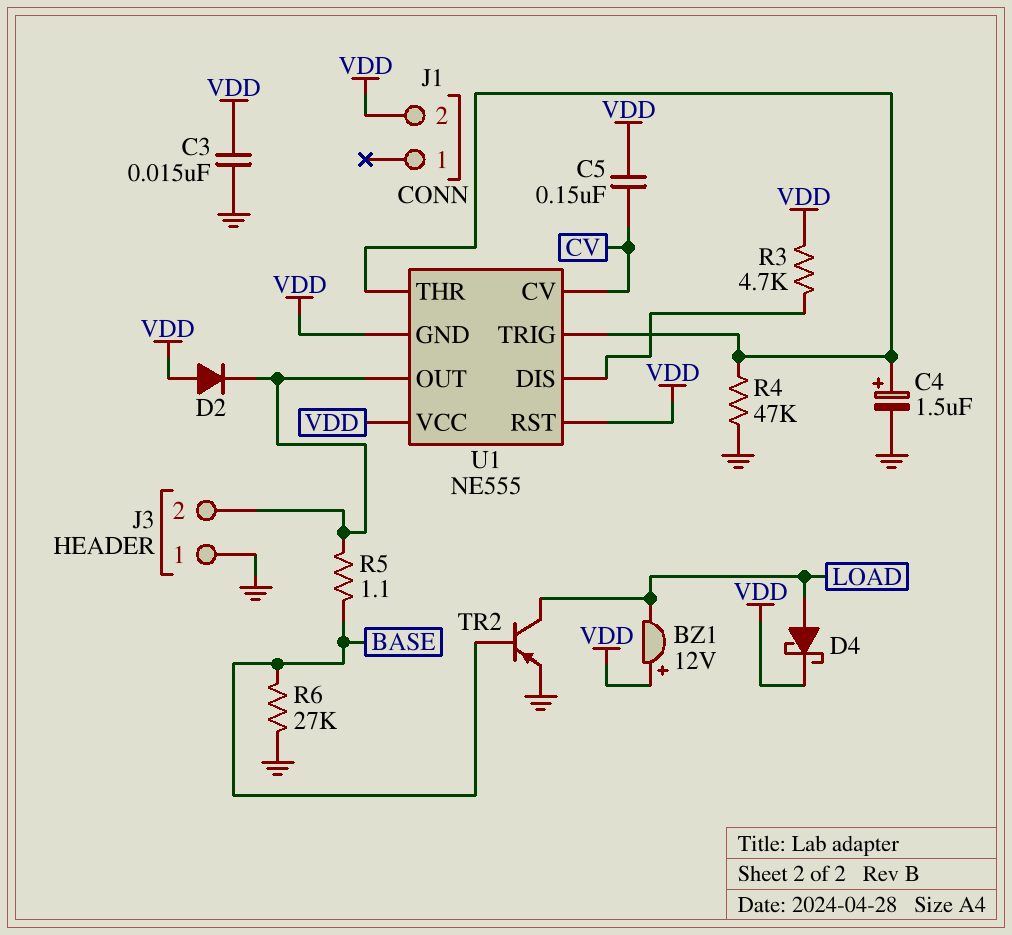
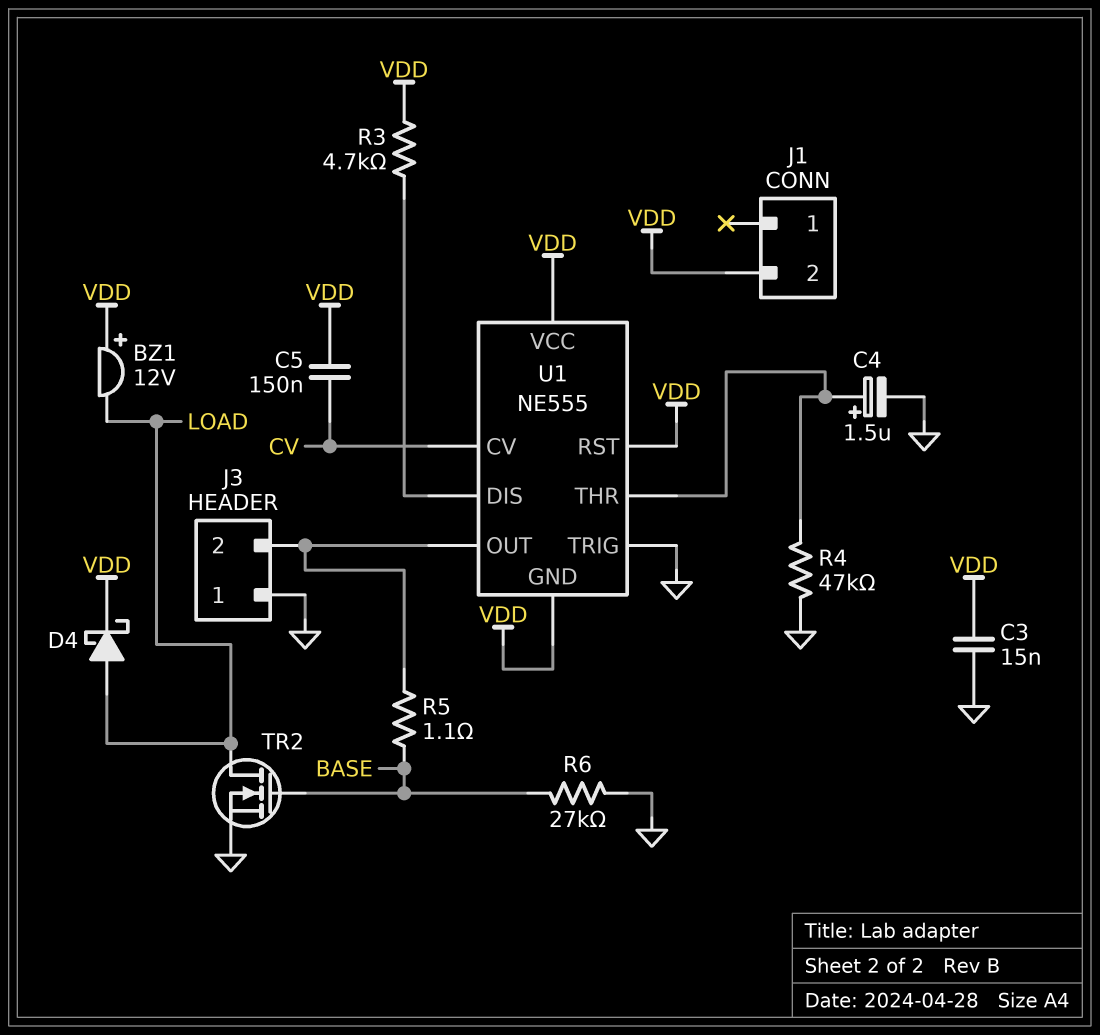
D2: diode (A VDD, K J3/2) -> none
TR2: PNP (B BASE, C LOAD, E GND) -> NMOS (G BASE, D LOAD, S GND)
U1 pin TRIG: U1/THR -> GND

